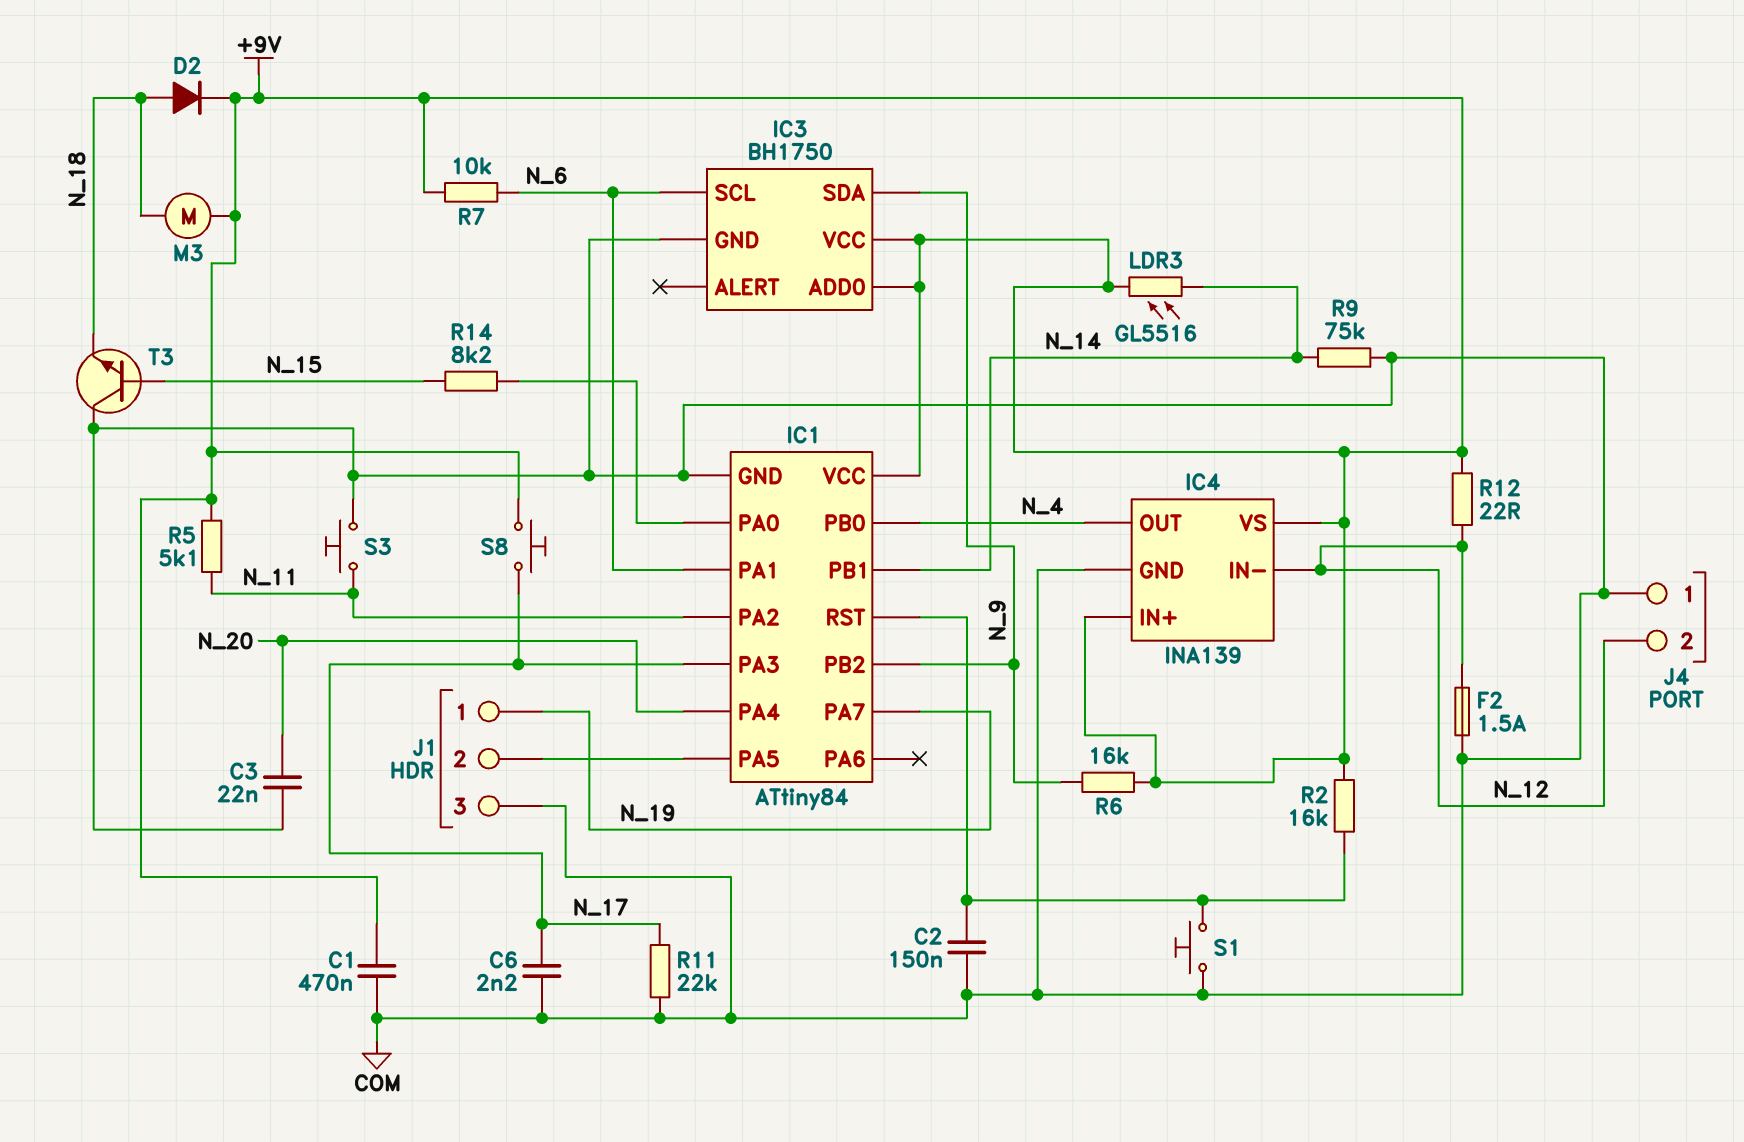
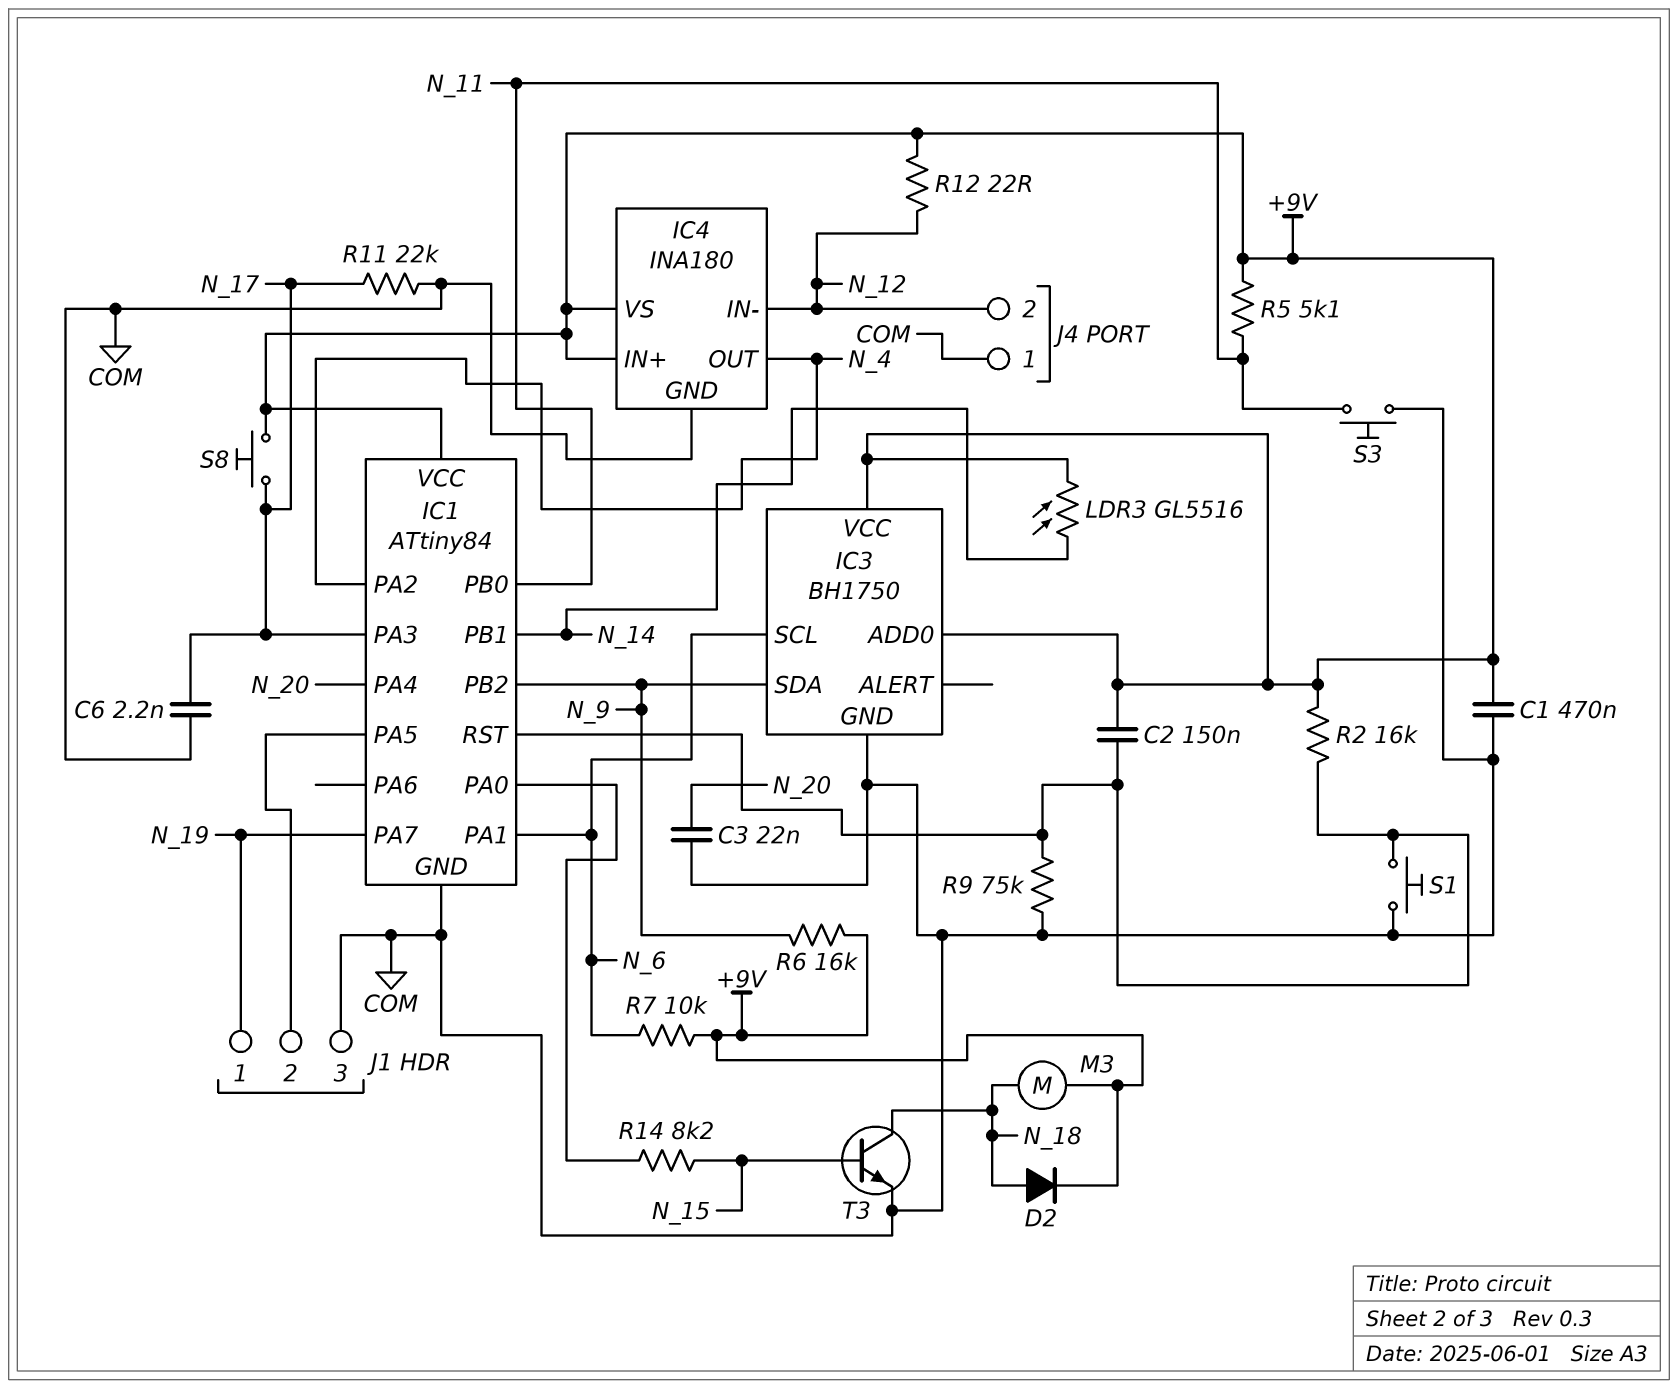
C2: 150nF (COM, IC1/RST) -> 150nF (+9V, IC1/RST)
F2: 1.5A (COM, N_12) -> none
IC1 pin PA2: N_11 -> N_4
IC1 pin PB0: N_4 -> N_11
IC4: INA139 -> INA180
R9: 75k (COM, N_14) -> 75k (COM, IC1/RST)
T3: NPN (B N_15, C COM, E N_18) -> NPN (B N_15, C N_18, E COM)

